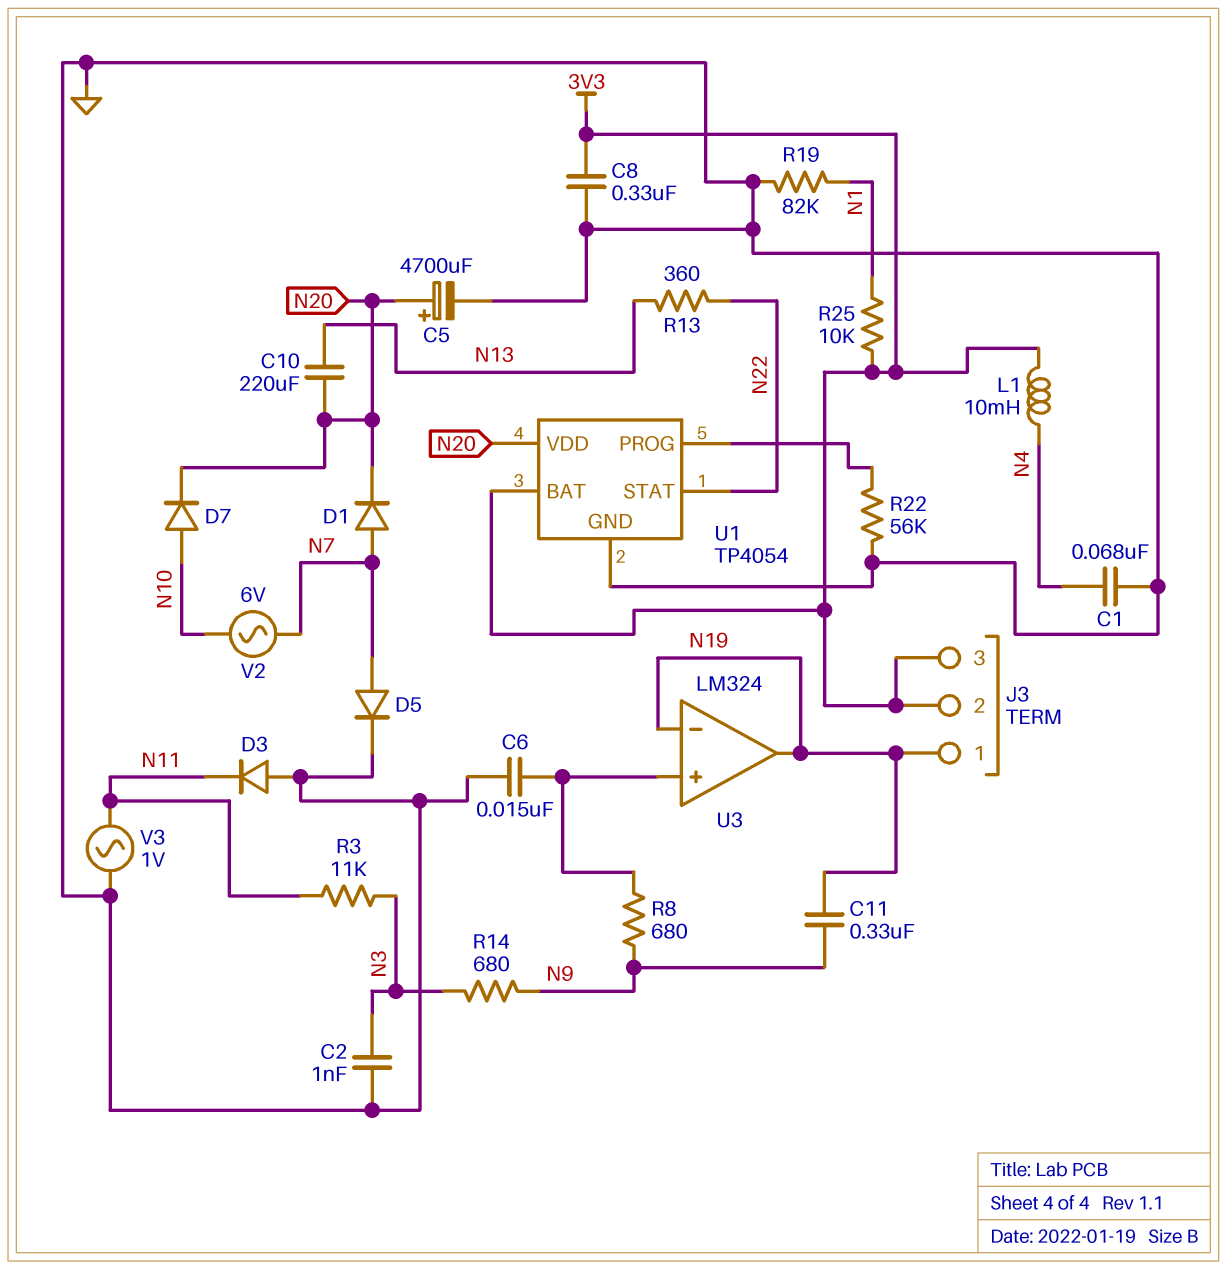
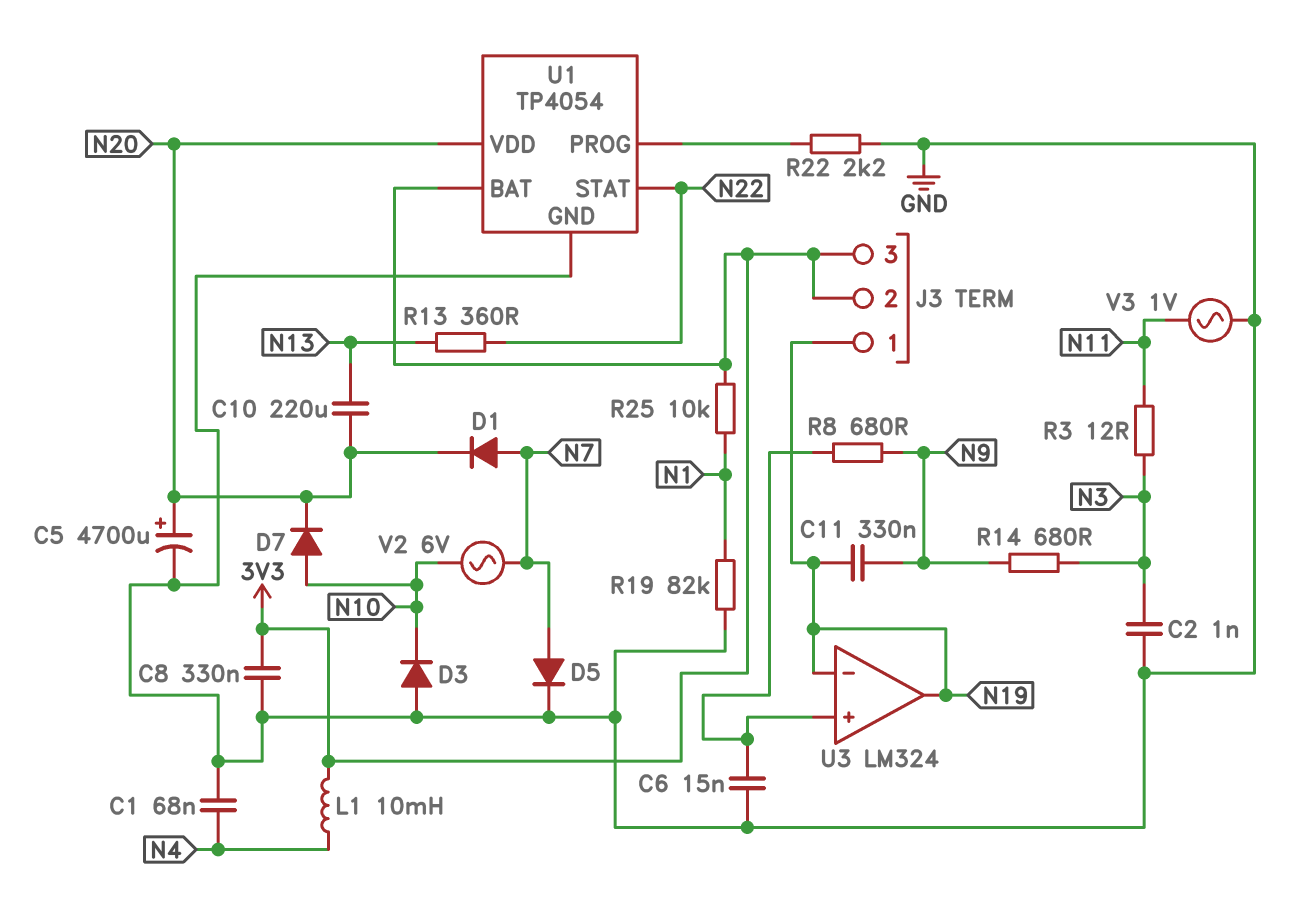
D3: diode (A GND, K N11) -> diode (A GND, K N10)
R3: 11k (N3, N11) -> 12 (N3, N11)
R22: 56k (GND, U1/PROG) -> 2.2k (GND, U1/PROG)

